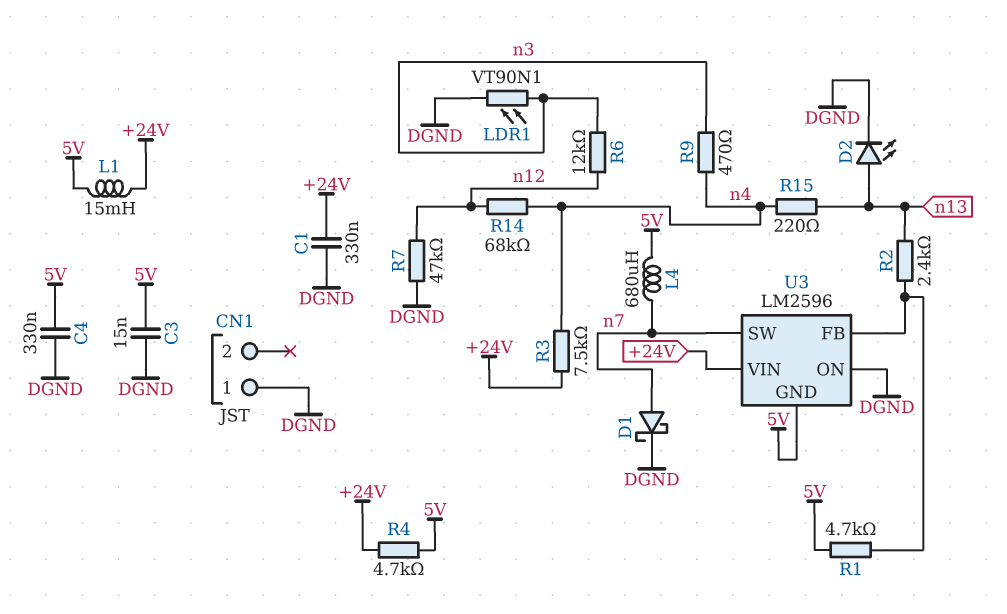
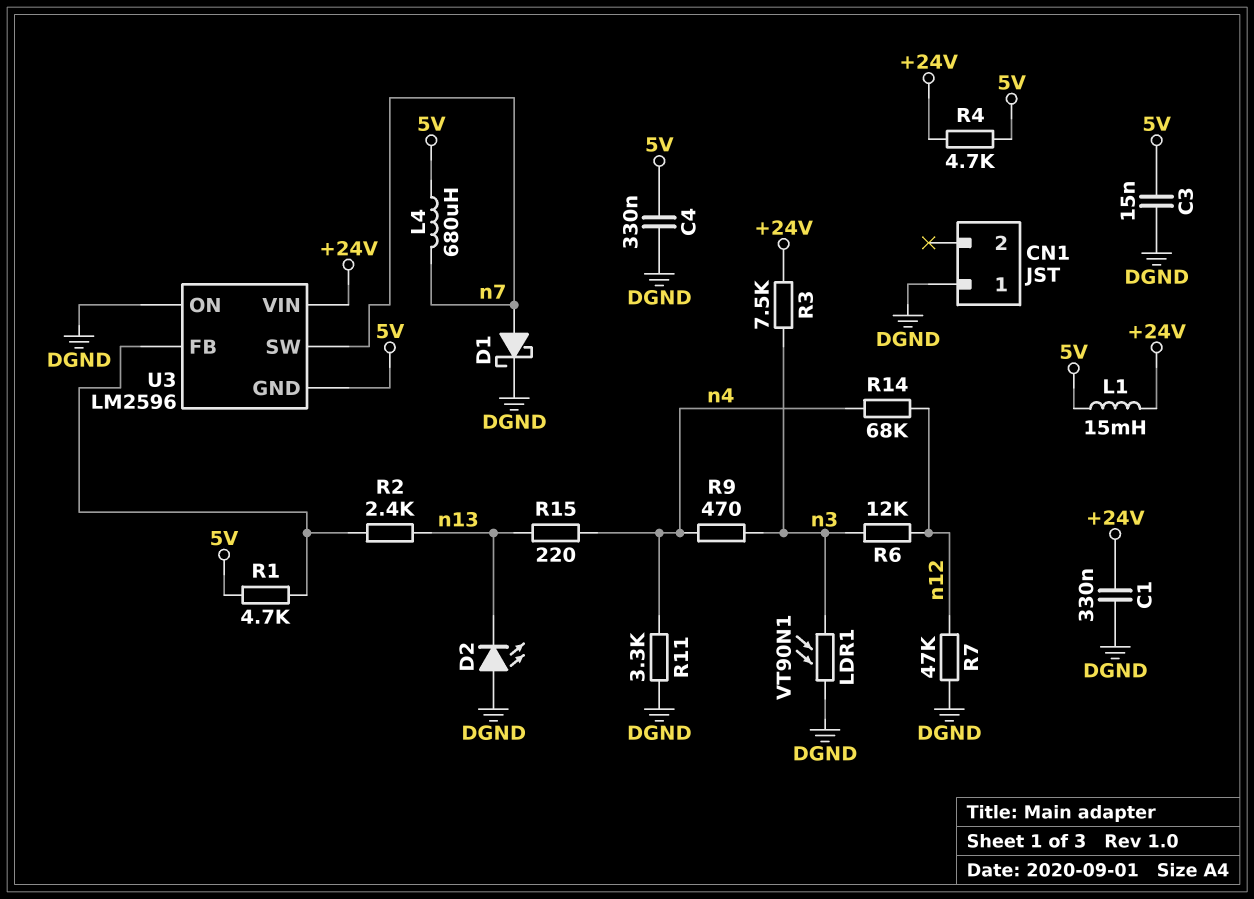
D2: LED (A n13, K DGND) -> LED (A DGND, K n13)
R3: 7.5k (+24V, n4) -> 7.5k (+24V, n3)
R11: none -> 3.3k (DGND, n4)

